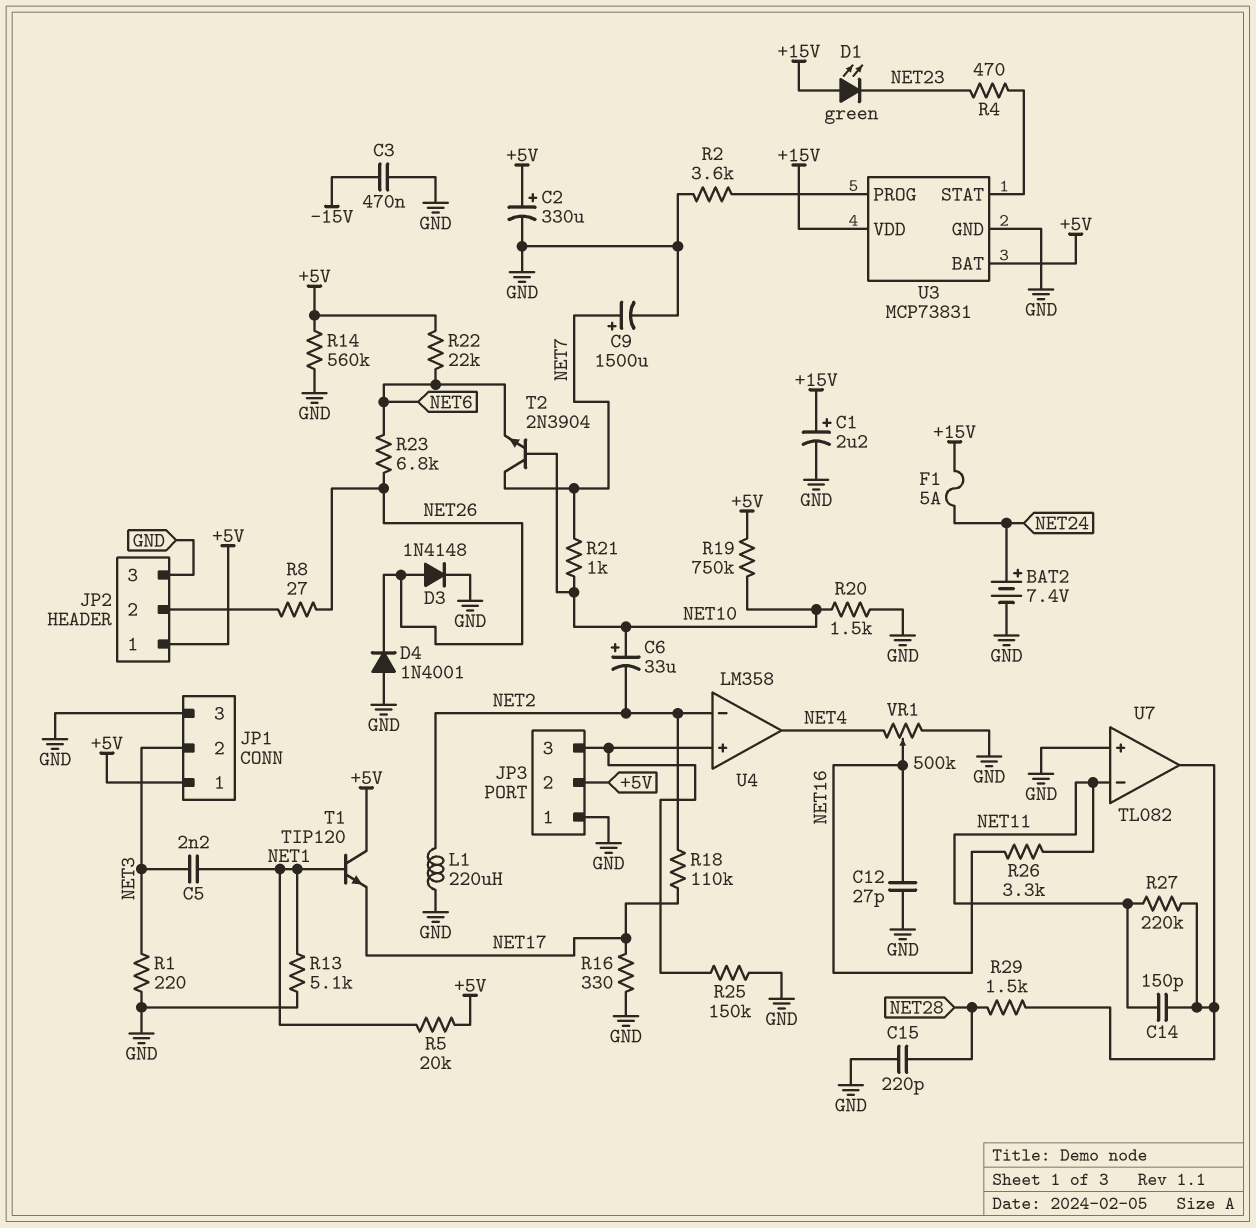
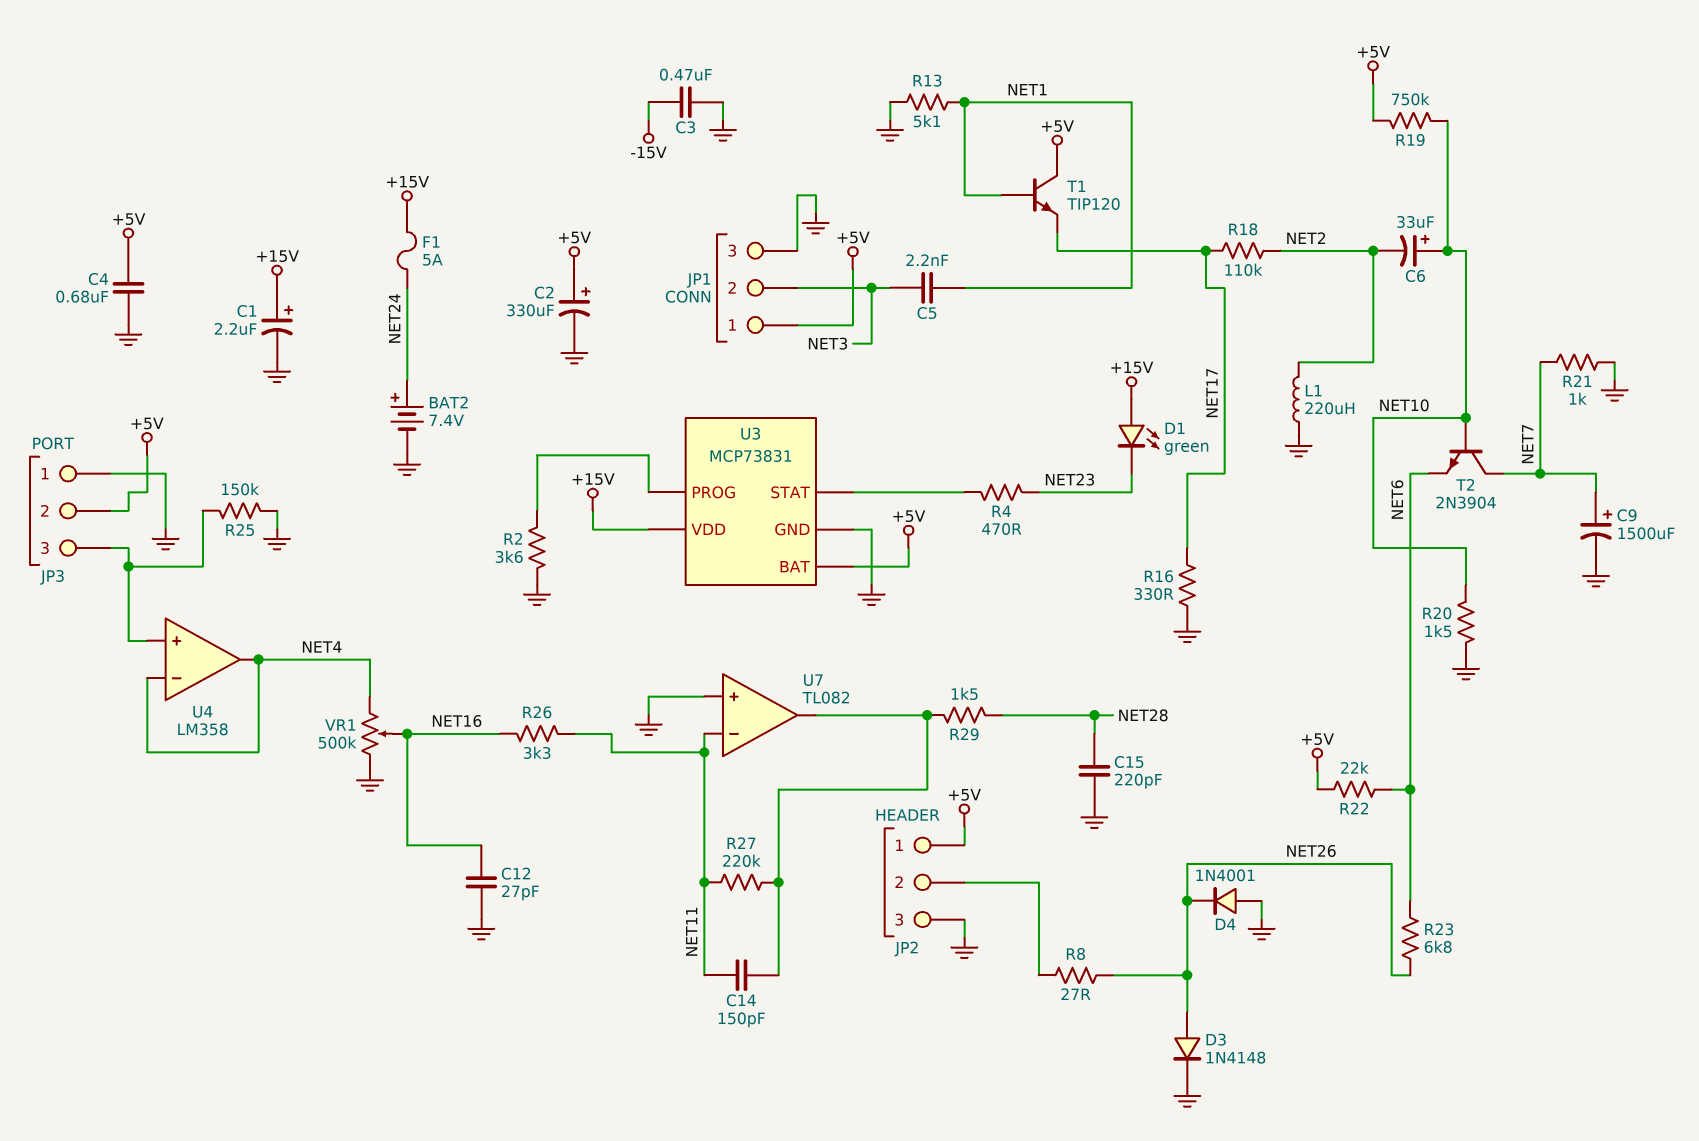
C4: none -> 680nF (+5V, GND)
R1: 220 (GND, NET3) -> none
R5: 20k (+5V, NET1) -> none
R14: 560k (+5V, GND) -> none
R21: 1k (NET7, NET10) -> 1k (GND, NET7)
U4 pin in-: NET2 -> NET4

